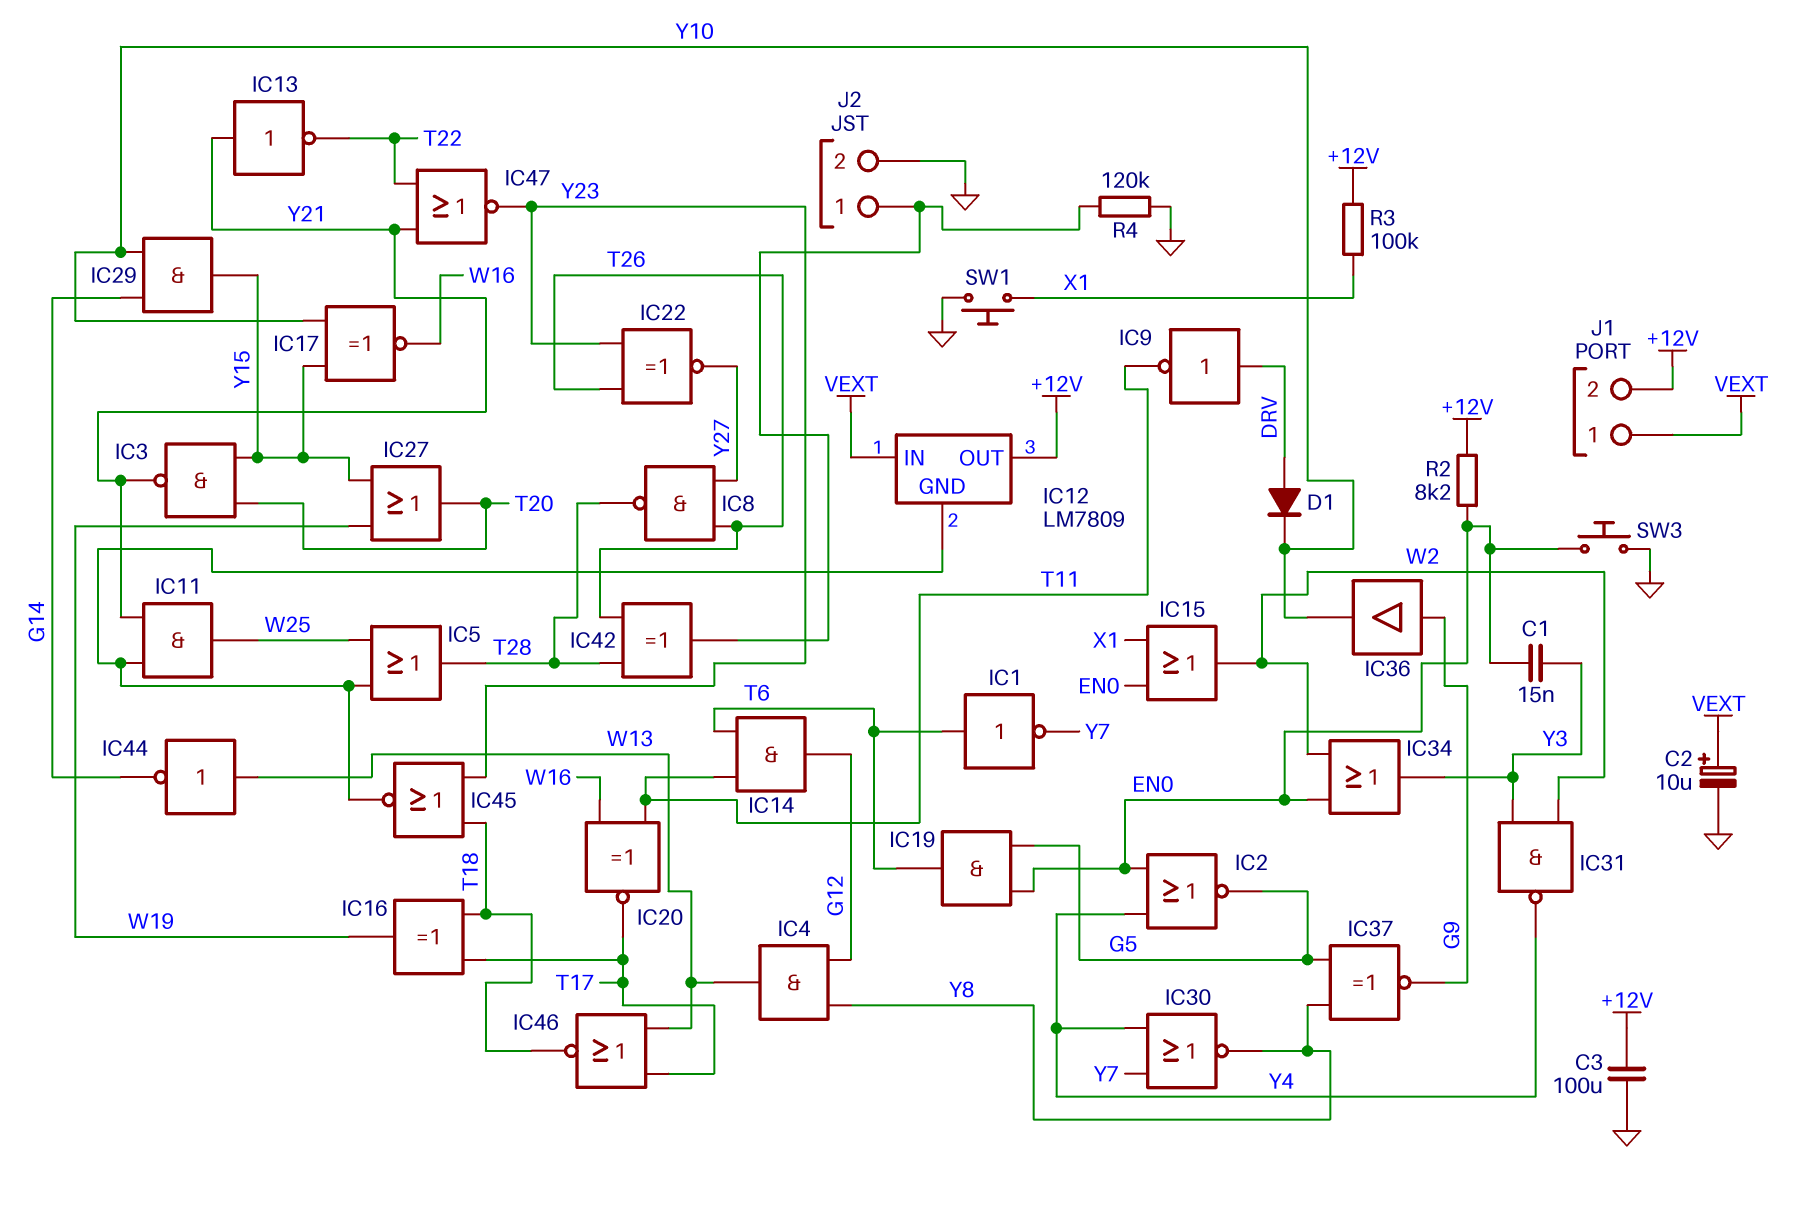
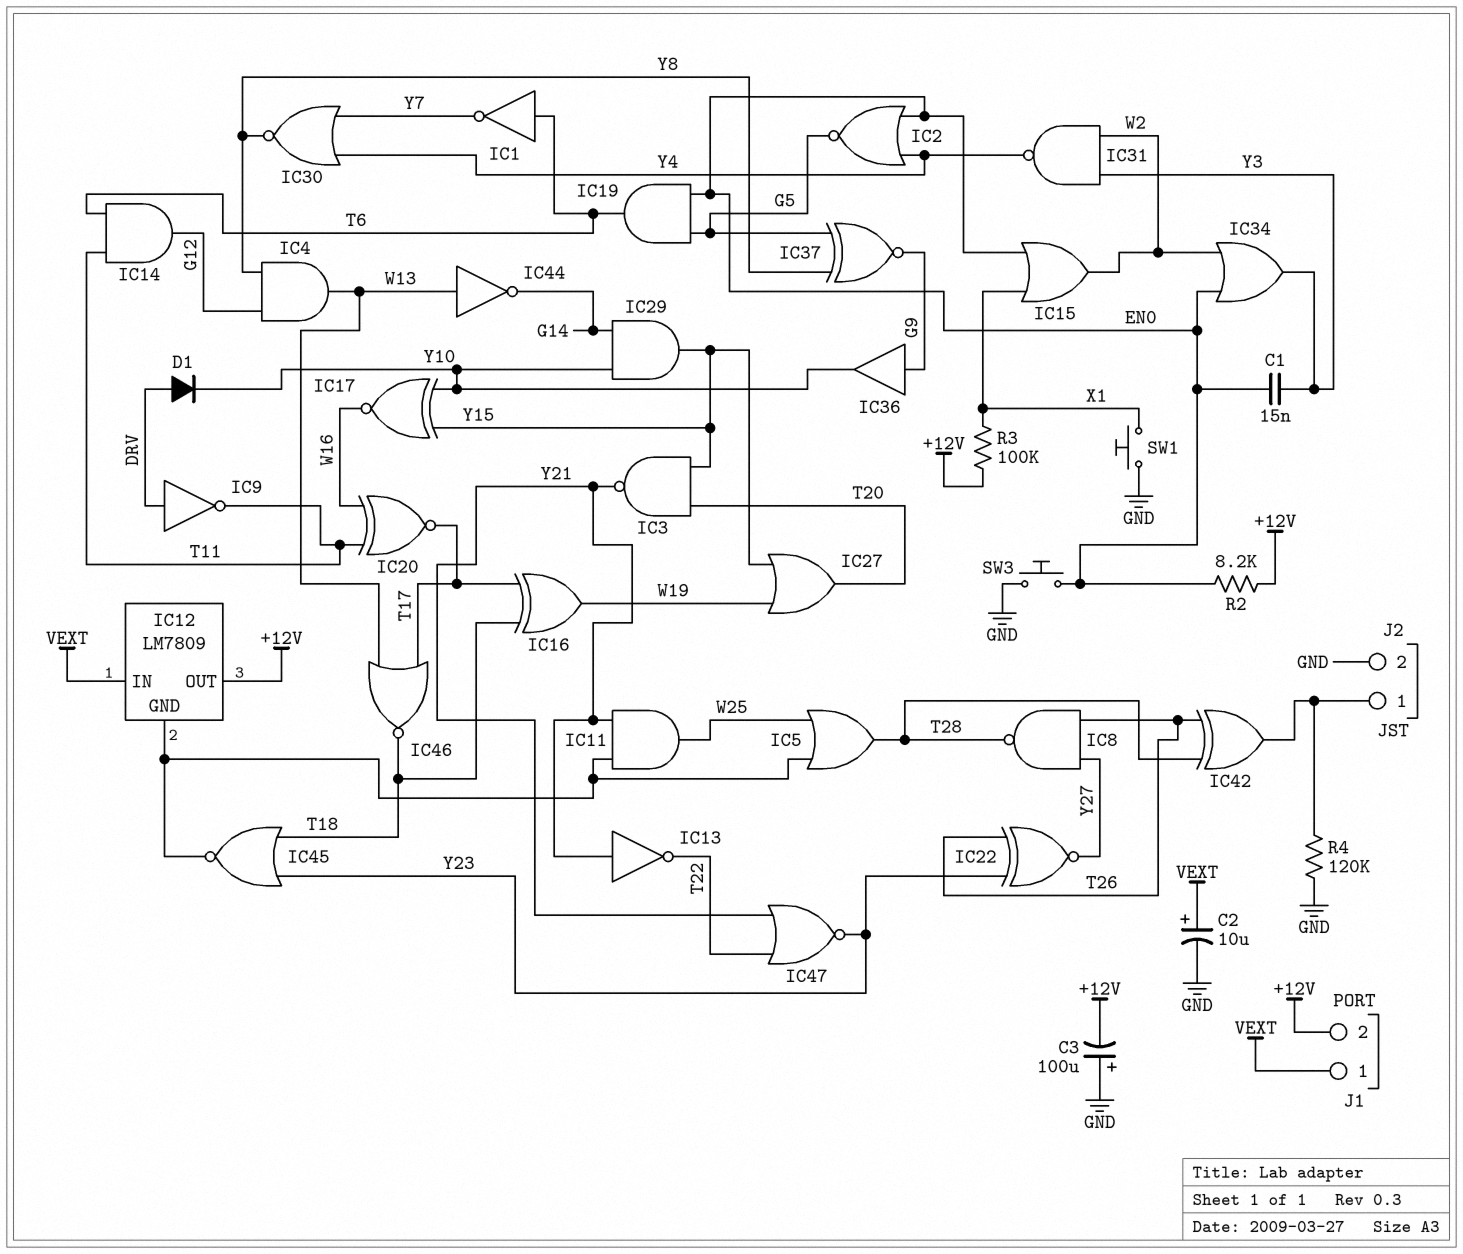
C3: 100uF (+12V, GND) -> 100uF (plus GND, minus +12V)

